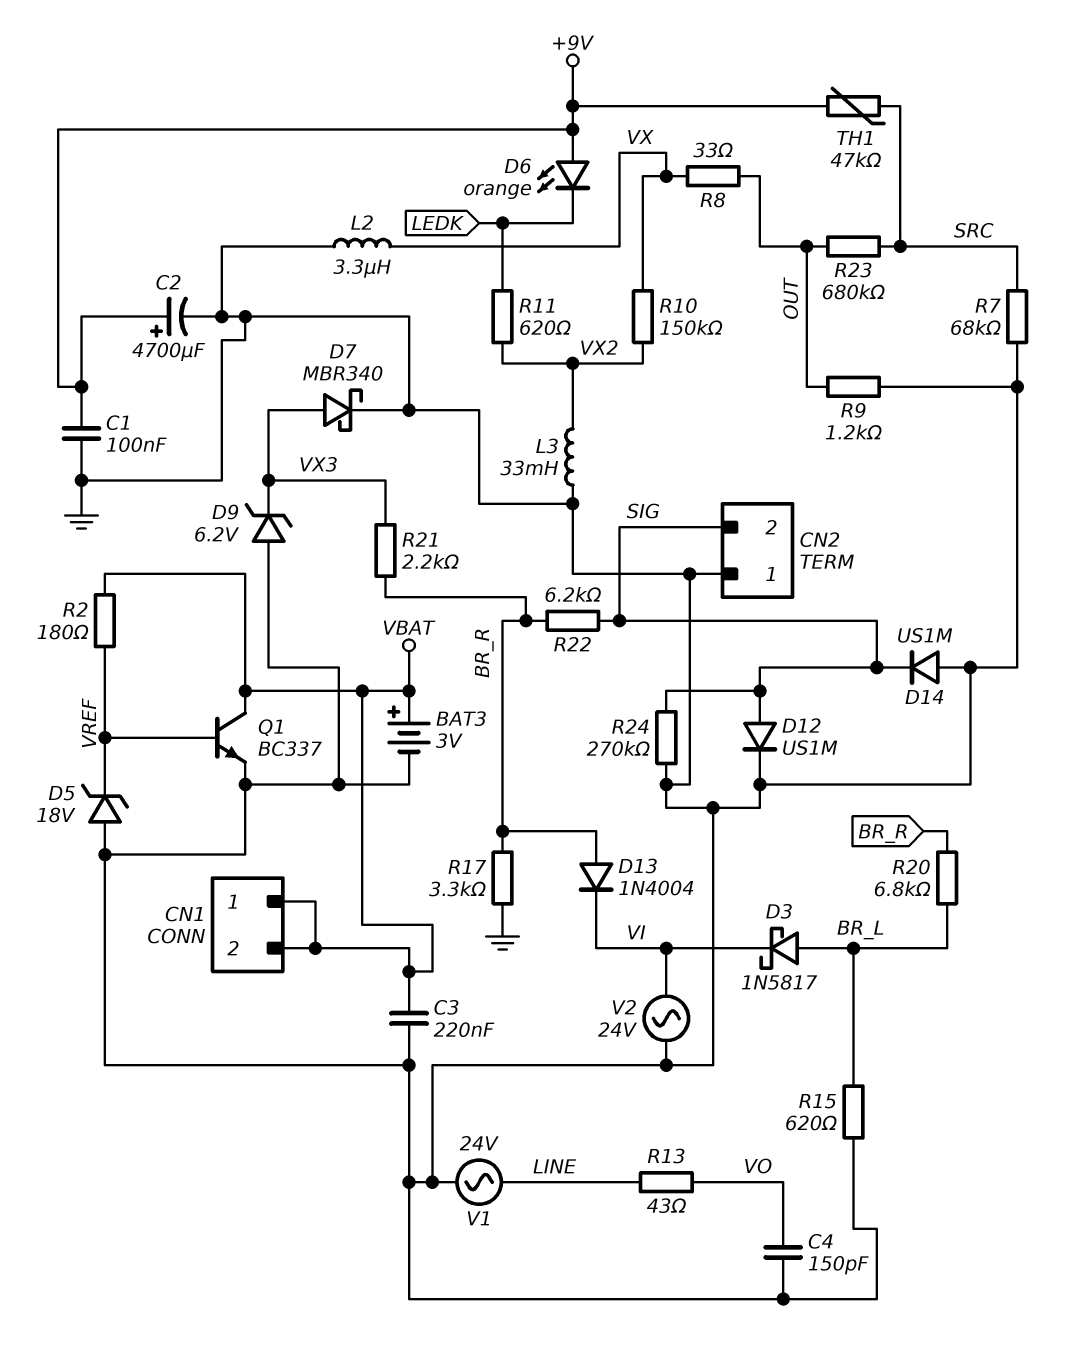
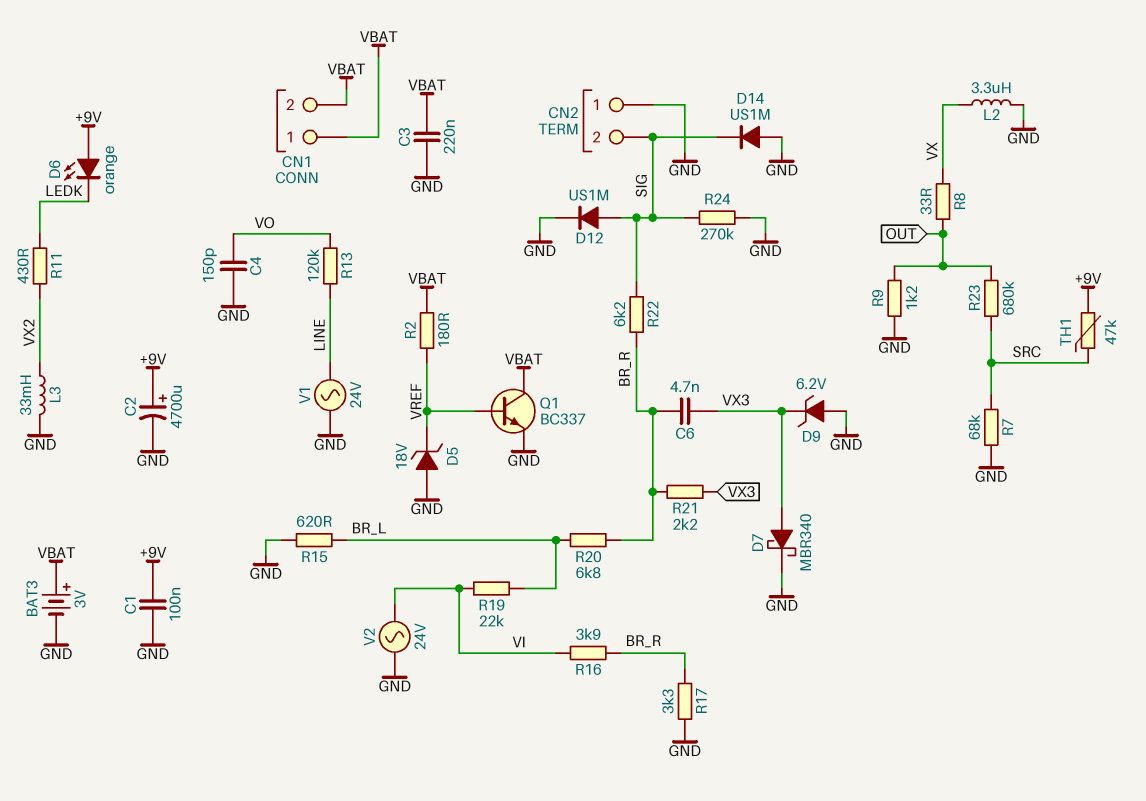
C6: none -> 4.7nF (BR_R, VX3)
D3: schottky 1N5817 (A BR_L, K VI) -> none
D13: diode 1N4004 (A BR_R, K VI) -> none
R10: 150k (VX, VX2) -> none
R11: 620 (LEDK, VX2) -> 430 (LEDK, VX2)
R13: 43 (LINE, VO) -> 120k (LINE, VO)
R16: none -> 3.9k (BR_R, VI)
R19: none -> 22k (BR_L, VI)

